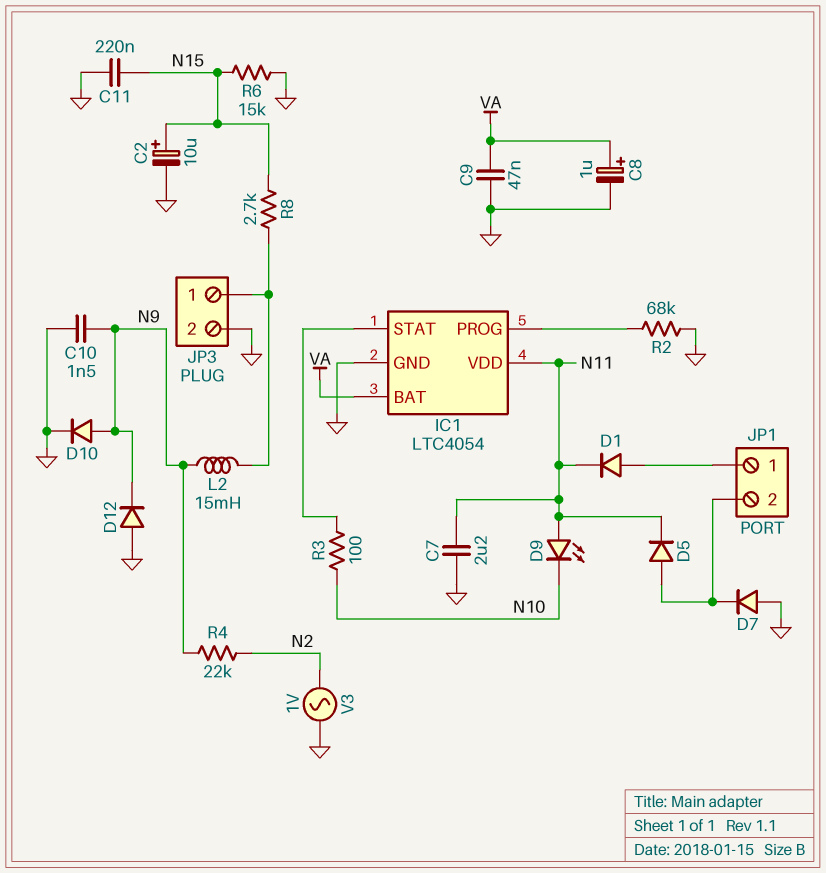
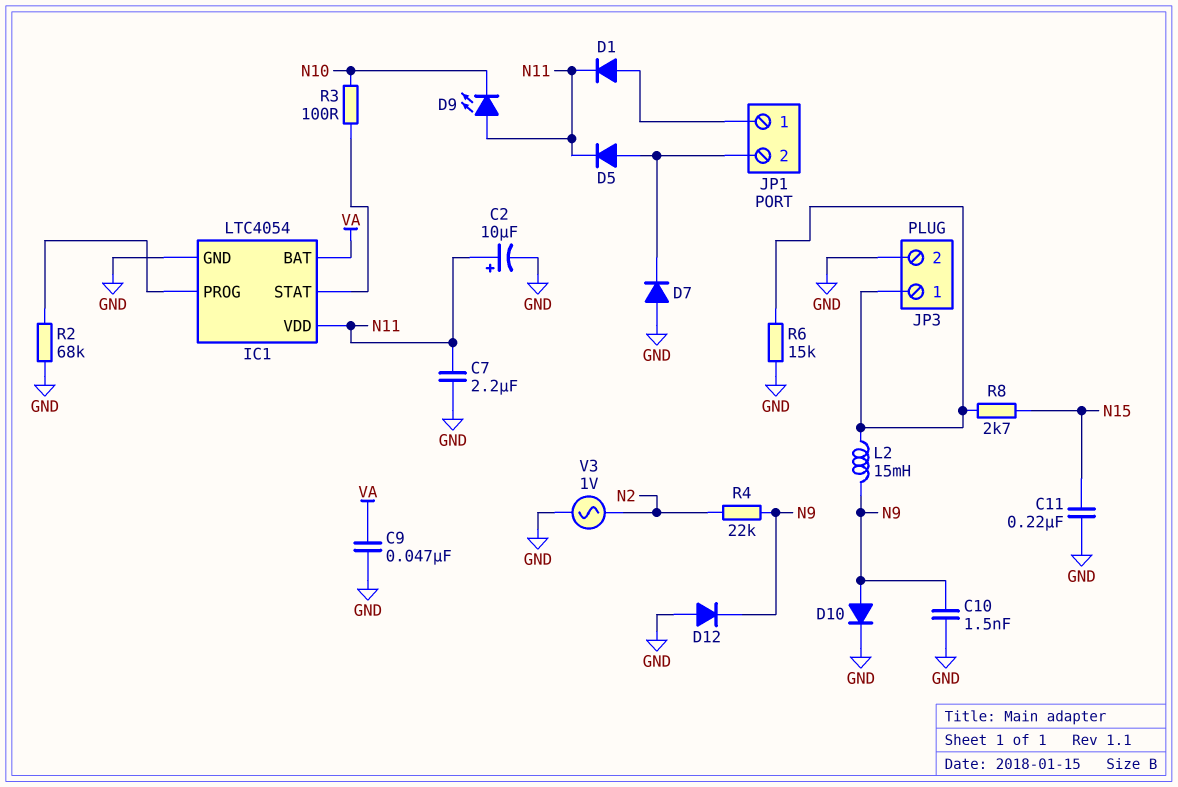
C2: 10uF (plus N15, minus GND) -> 10uF (plus N11, minus GND)
C8: 1uF (plus VA, minus GND) -> none
R6: 15k (GND, N15) -> 15k (GND, JP3/1)

